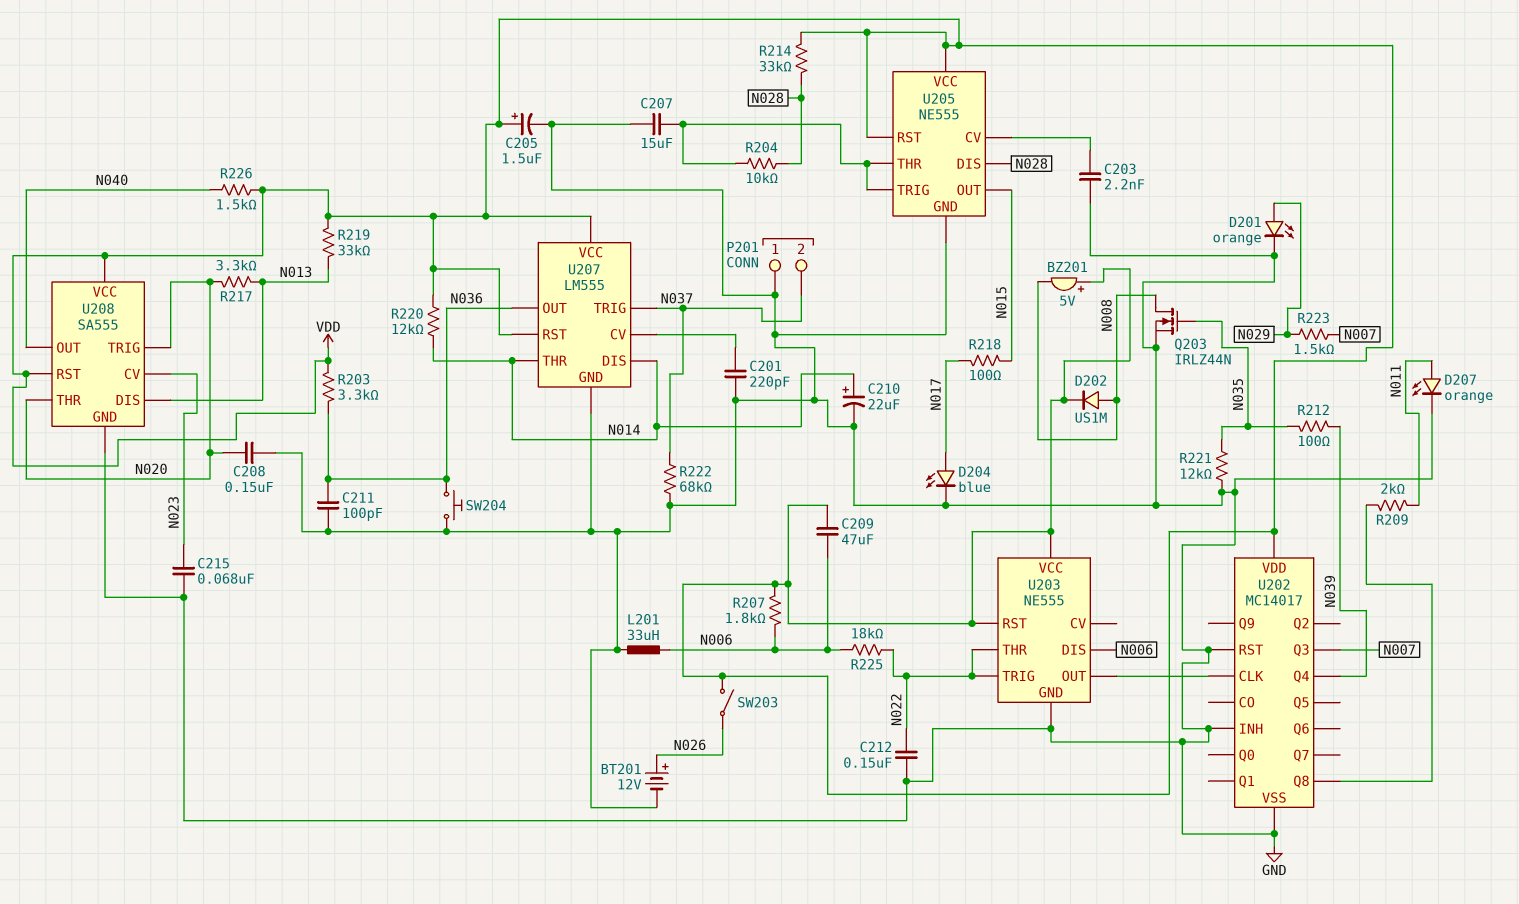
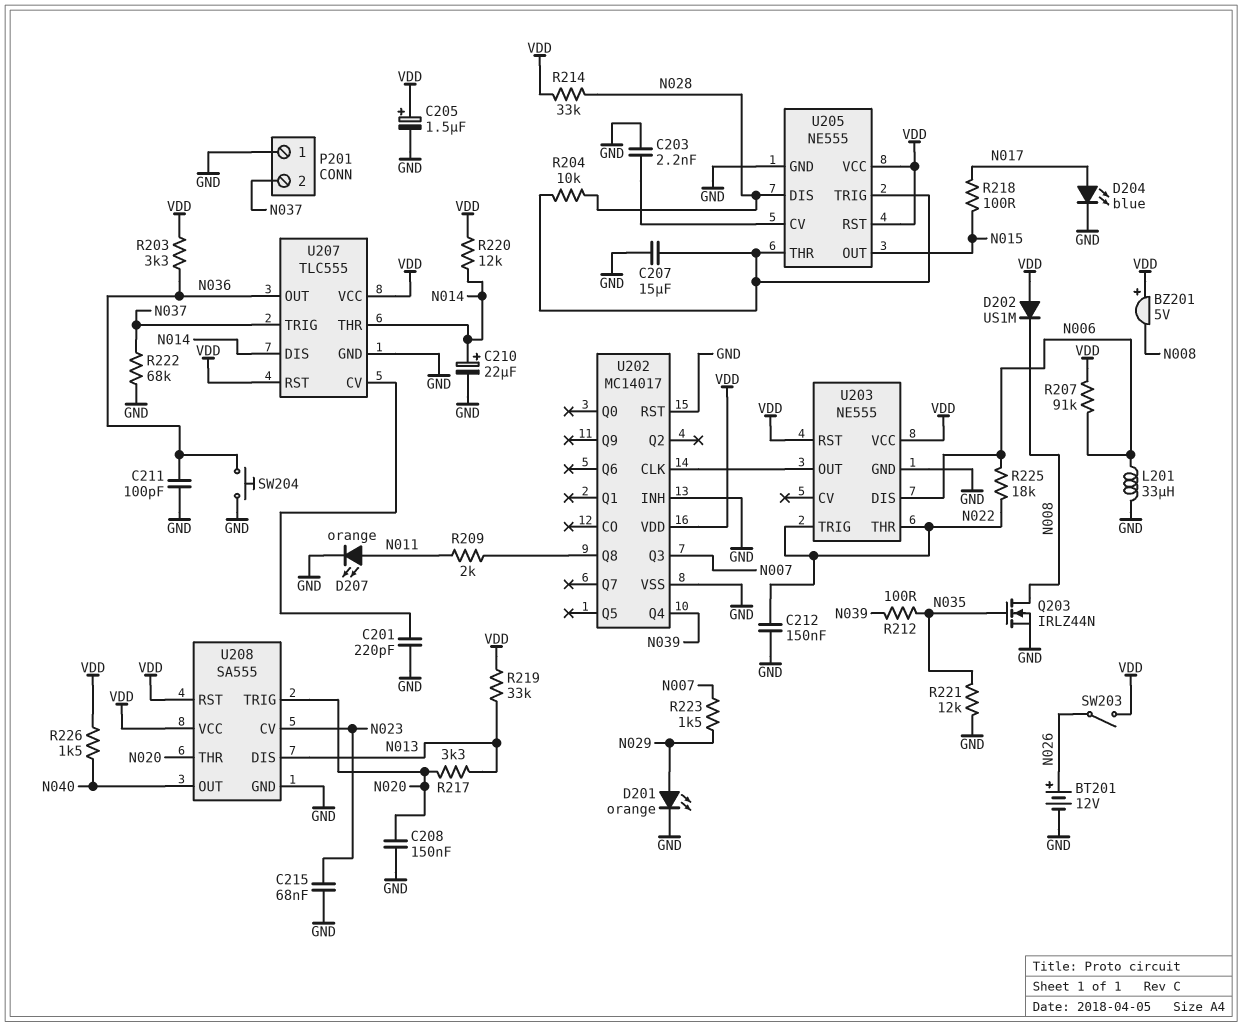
C209: 47uF (N006, VDD) -> none
D202: diode US1M (A N008, K VDD) -> diode US1M (A VDD, K N008)
R207: 1.8k (N006, VDD) -> 91k (N006, VDD)
U207: LM555 -> TLC555

